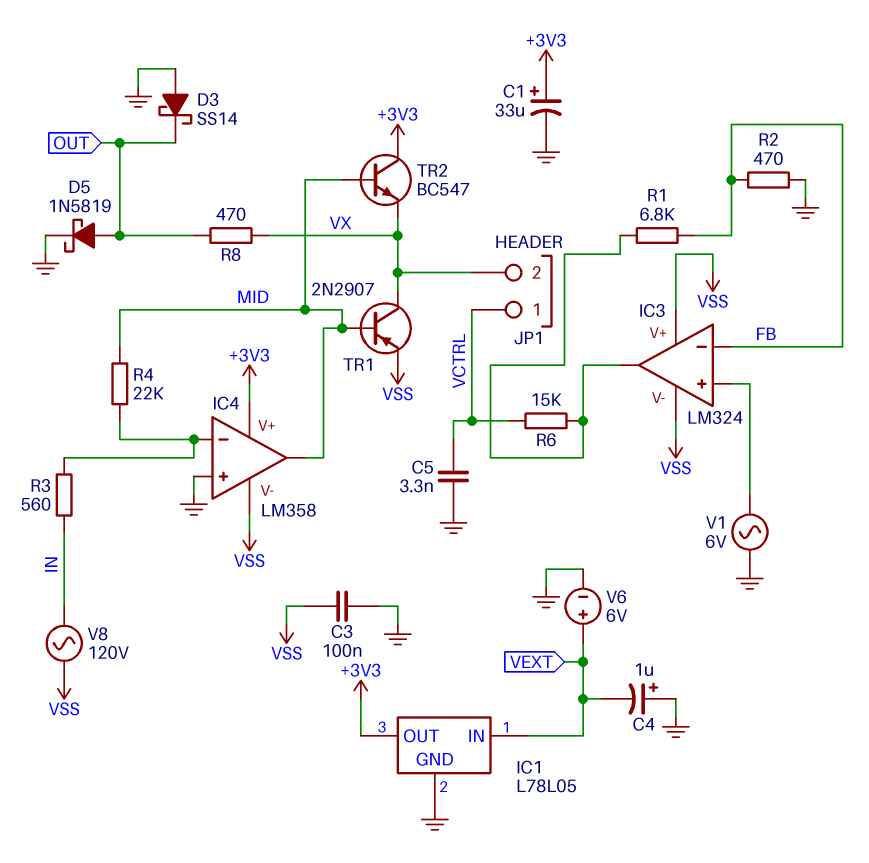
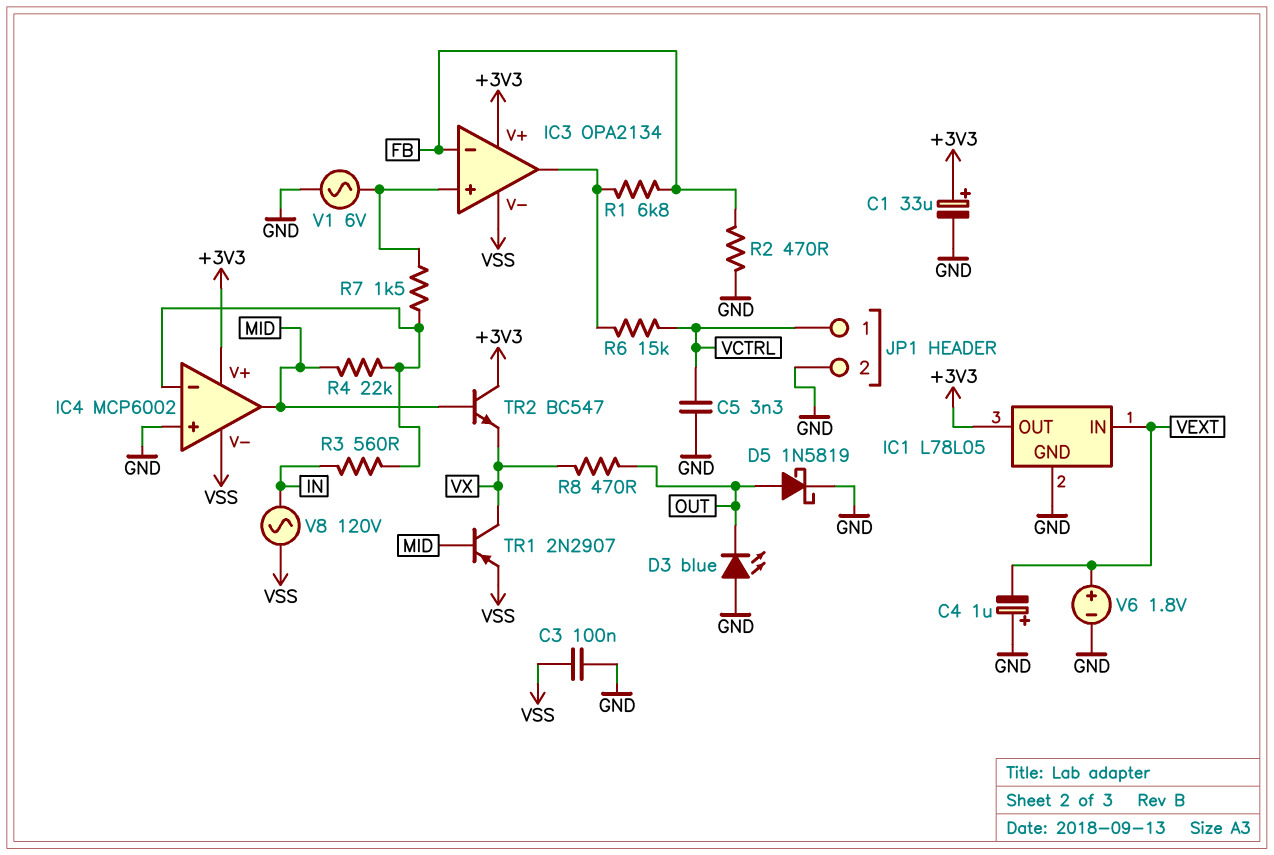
D3: schottky SS14 (A GND, K OUT) -> LED blue (A GND, K OUT)
IC3: LM324 -> OPA2134
IC3 pin V+: VSS -> +3V3
IC4: LM358 -> MCP6002
JP1 pin 2: VX -> GND
R7: none -> 1.5k (IC3/in+, IC4/in-)
V6: 6V (plus VEXT, minus GND) -> 1.8V (plus VEXT, minus GND)

